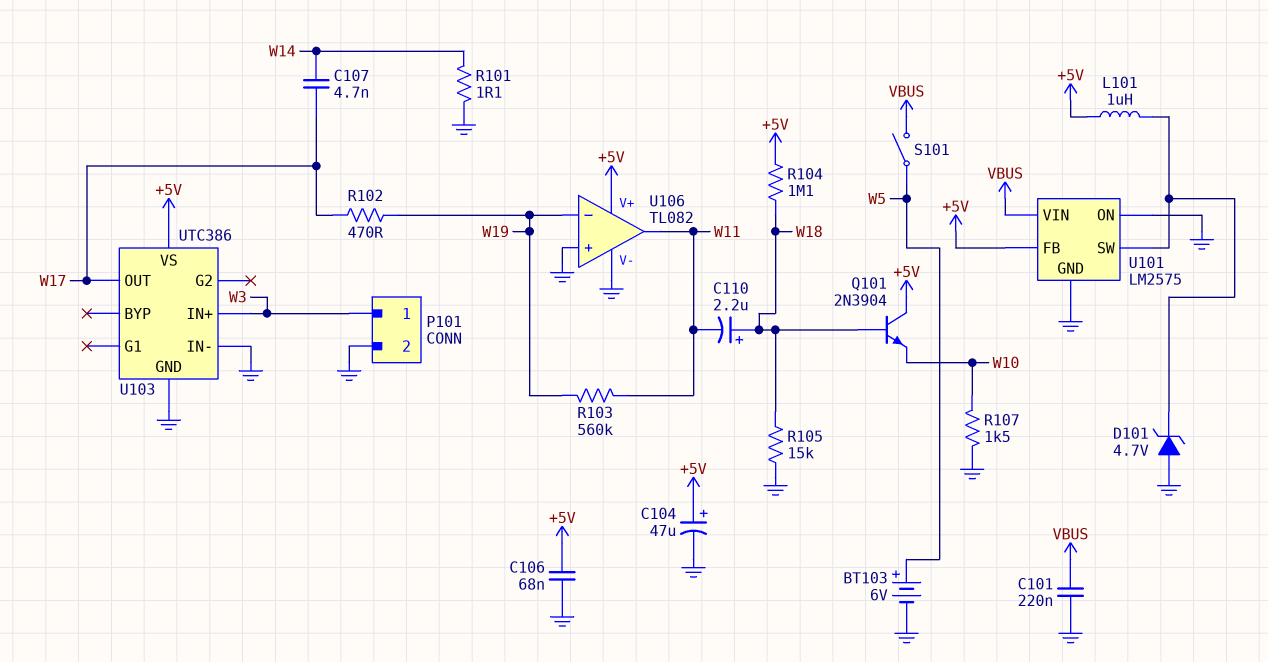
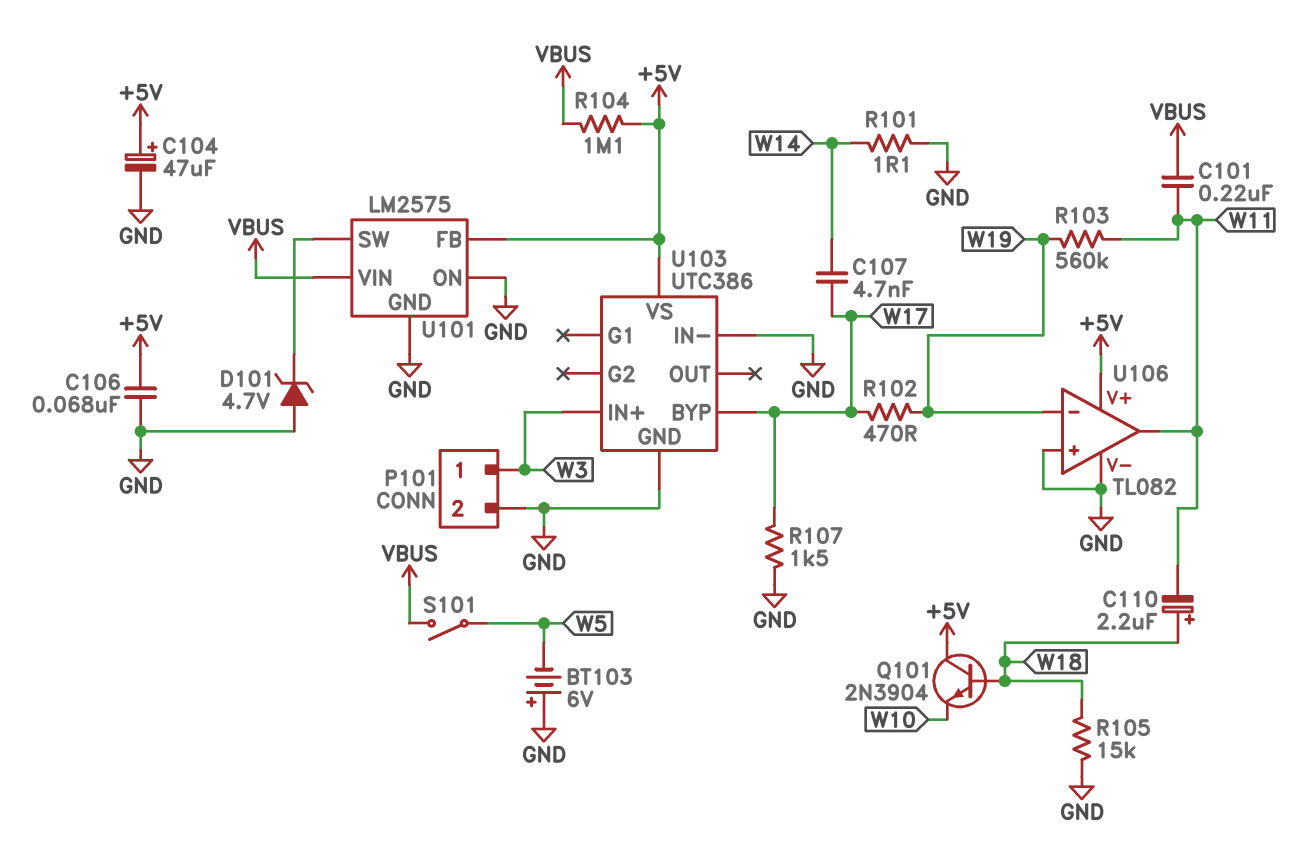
BT103: 6V (plus W5, minus GND) -> 6V (plus GND, minus W5)
C101: 220nF (GND, VBUS) -> 220nF (VBUS, W11)
L101: 1uH (+5V, U101/SW) -> none
R104: 1.1M (+5V, W18) -> 1.1M (+5V, VBUS)
R107: 1.5k (GND, W10) -> 1.5k (GND, W17)
U103 pin BYP: none -> W17
U103 pin OUT: W17 -> none

